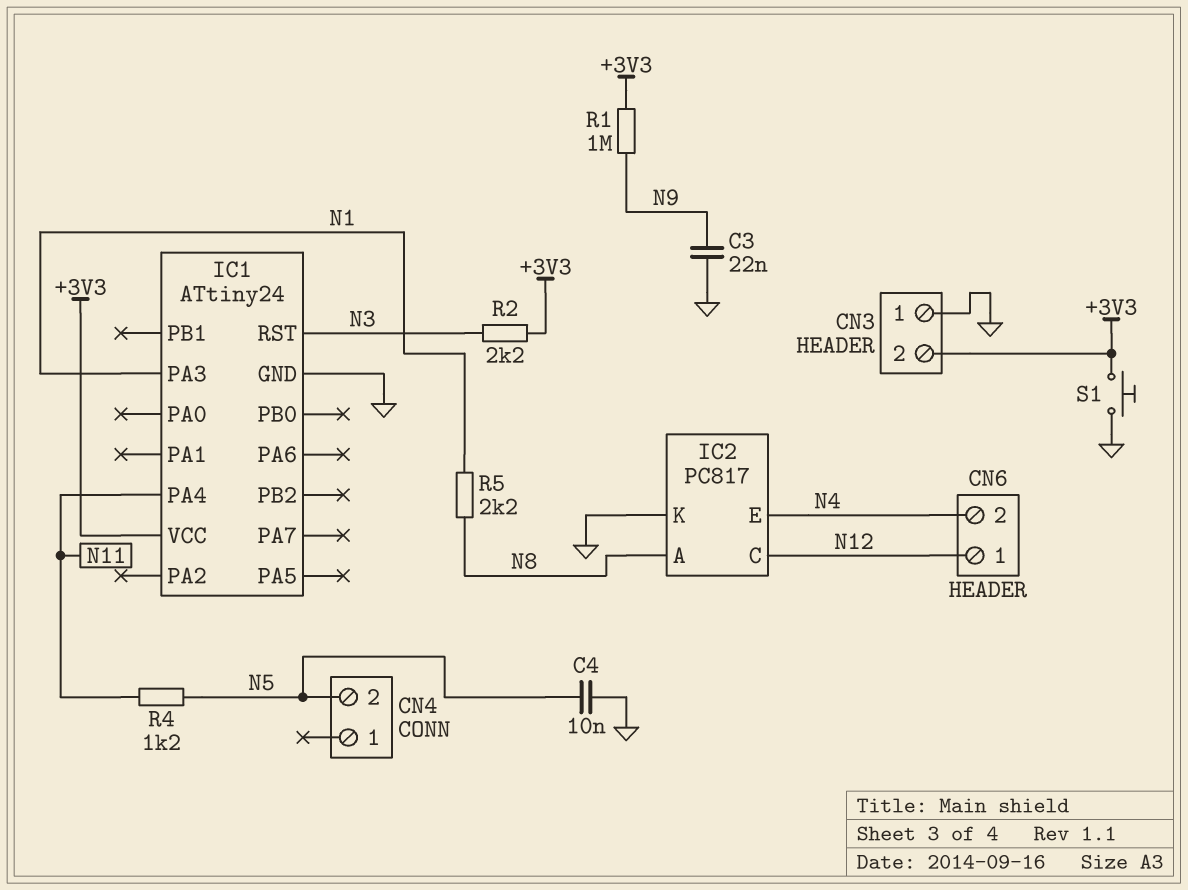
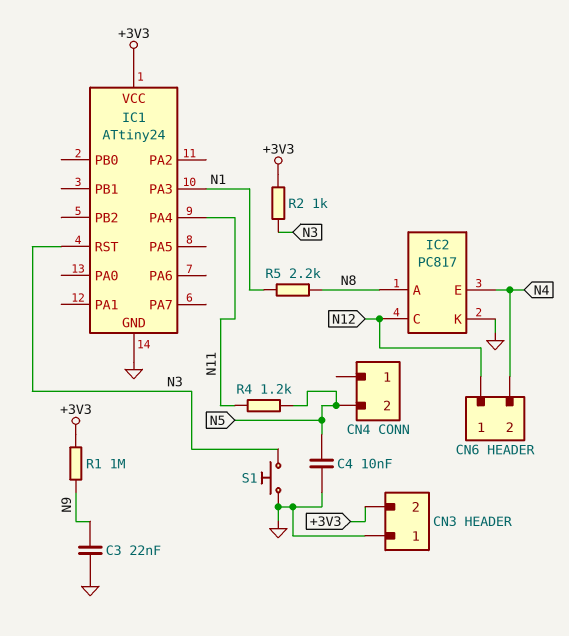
R2: 2.2k (+3V3, N3) -> 1k (+3V3, N3)
S1: button (+3V3, GND) -> button (GND, N3)

